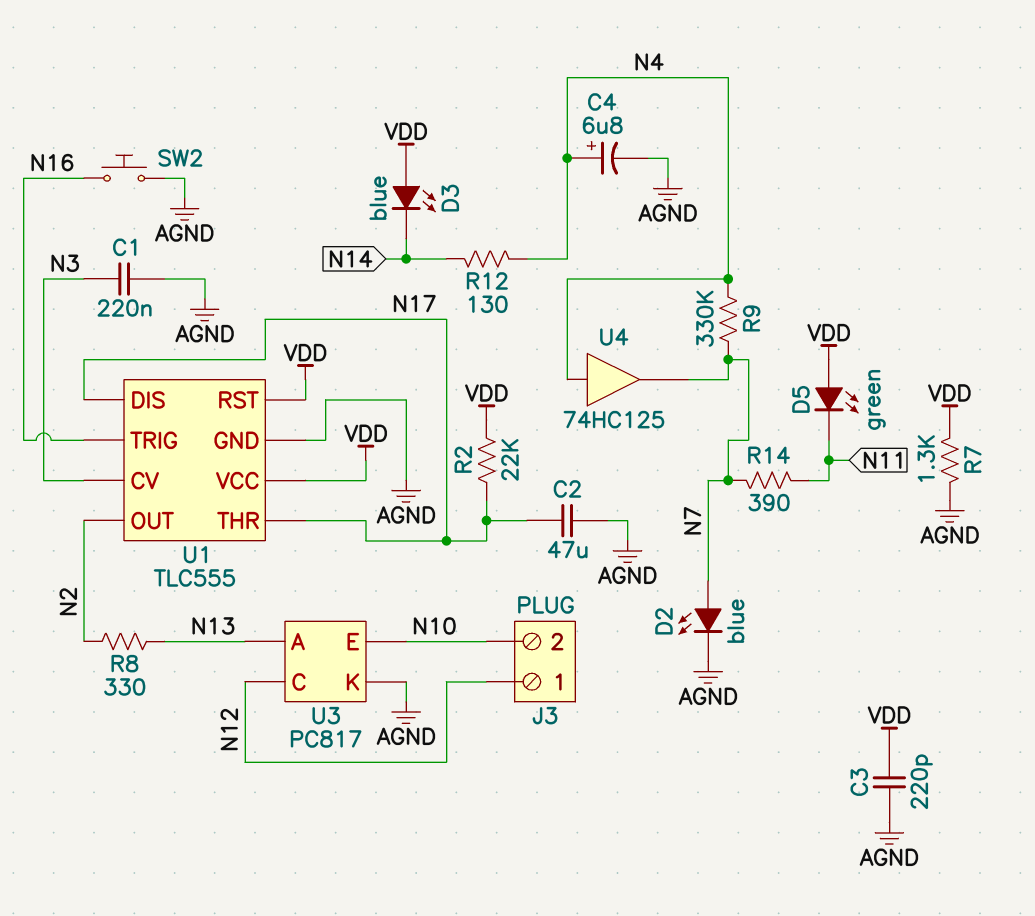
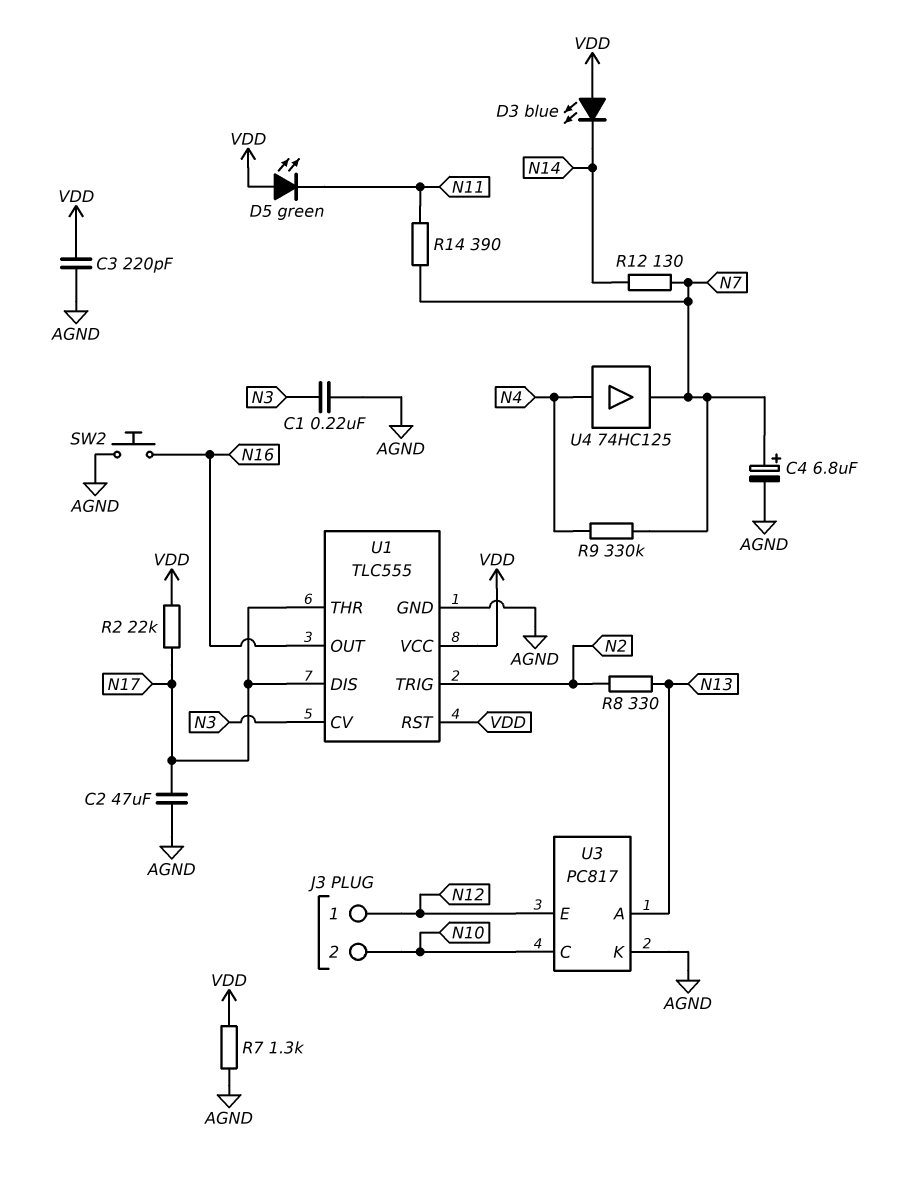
C4: 6.8uF (plus N4, minus AGND) -> 6.8uF (plus N7, minus AGND)
D2: LED blue (A N7, K AGND) -> none
R12: 130 (N4, N14) -> 130 (N7, N14)
U1 pin OUT: N2 -> N16
U1 pin TRIG: N16 -> N2
U3 pin C: N12 -> N10
U3 pin E: N10 -> N12

